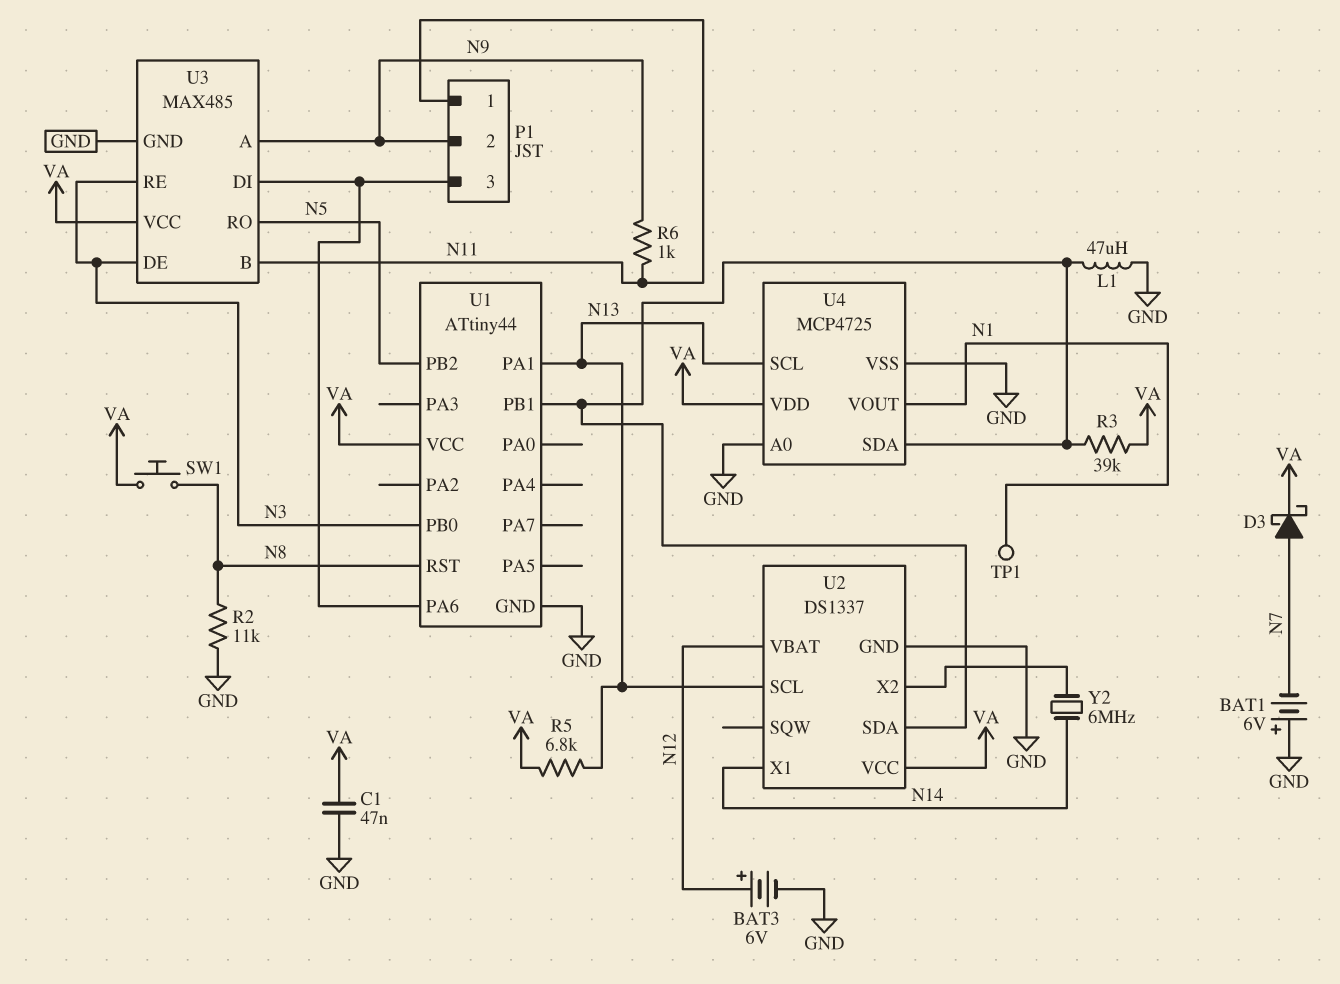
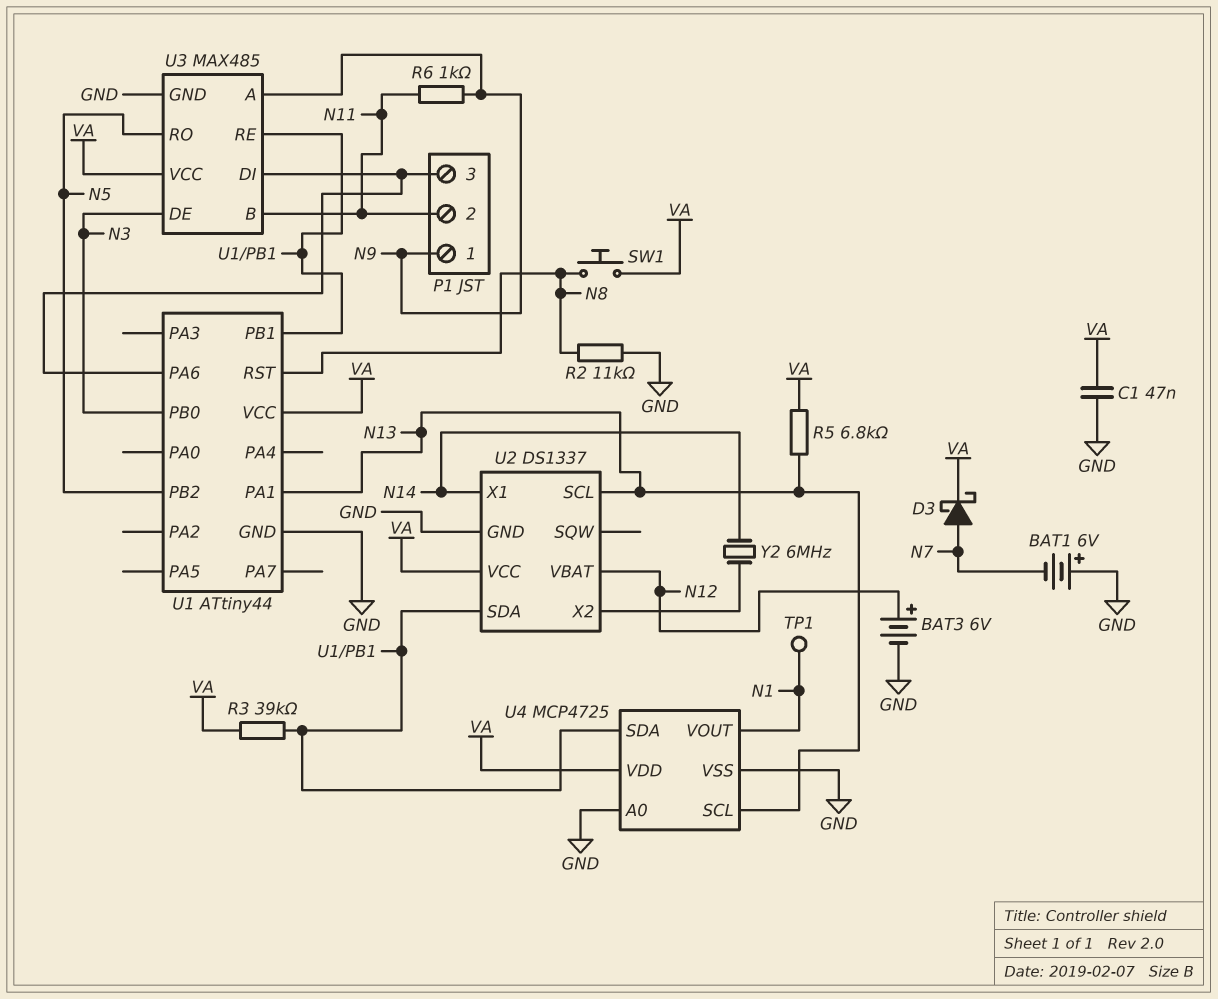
L1: 47uH (GND, U1/PB1) -> none
P1 pin 1: N11 -> N9
P1 pin 2: N9 -> N11
U3 pin RE: N3 -> U1/PB1

